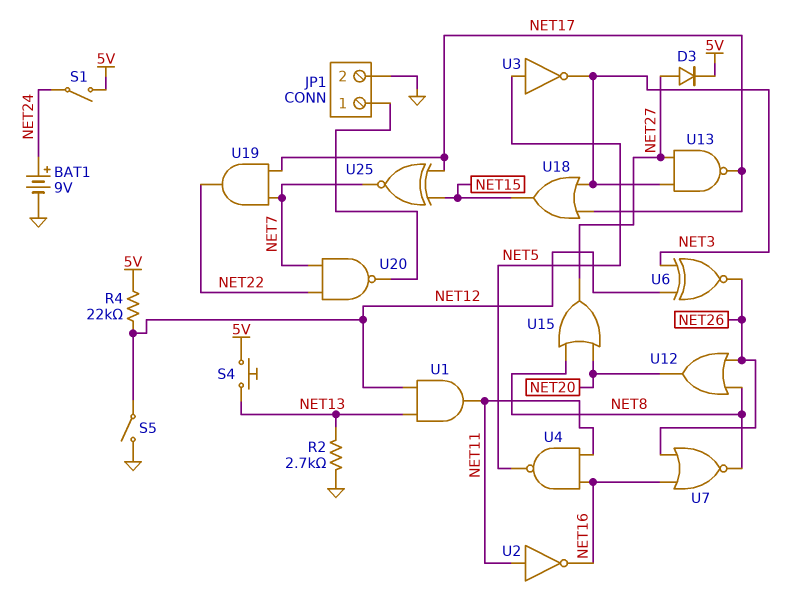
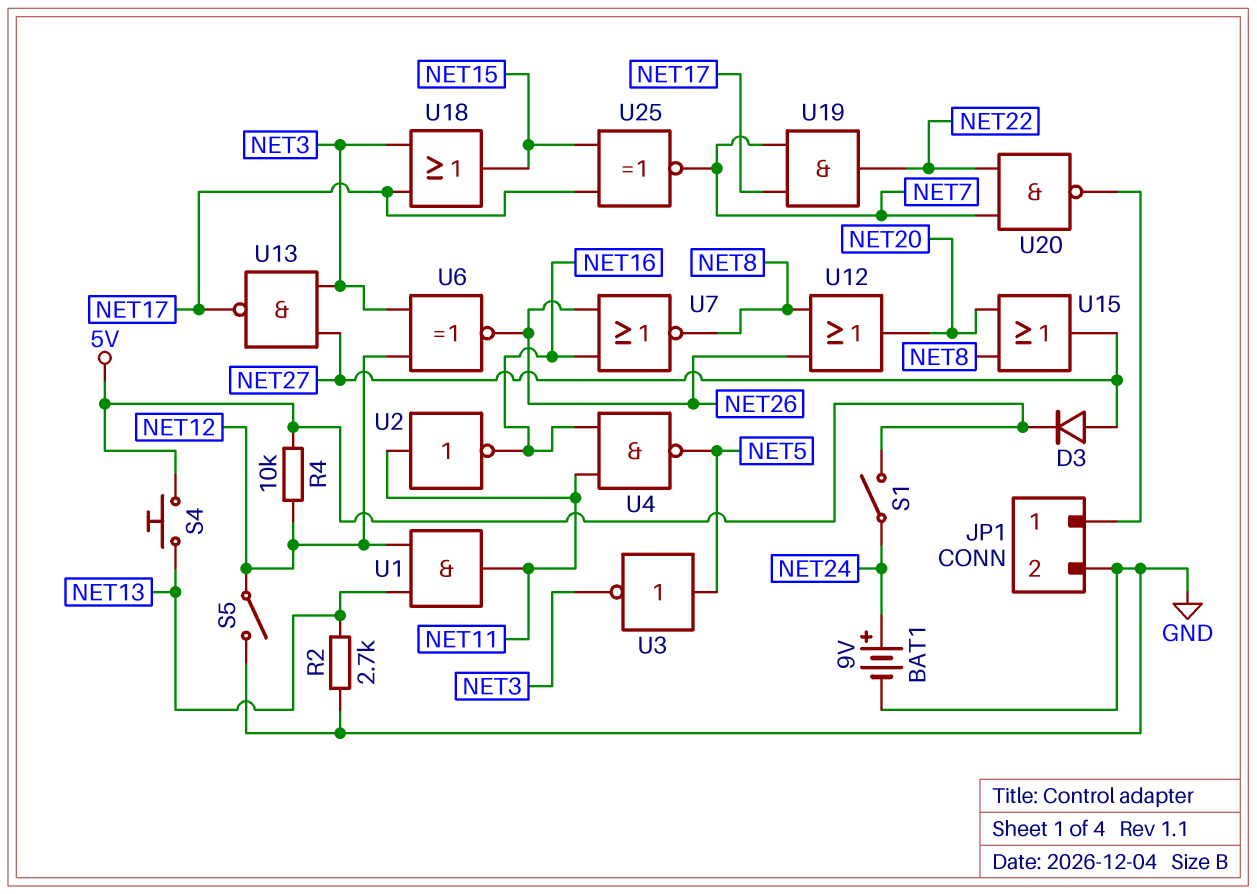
R4: 22k (5V, NET12) -> 10k (5V, NET12)

